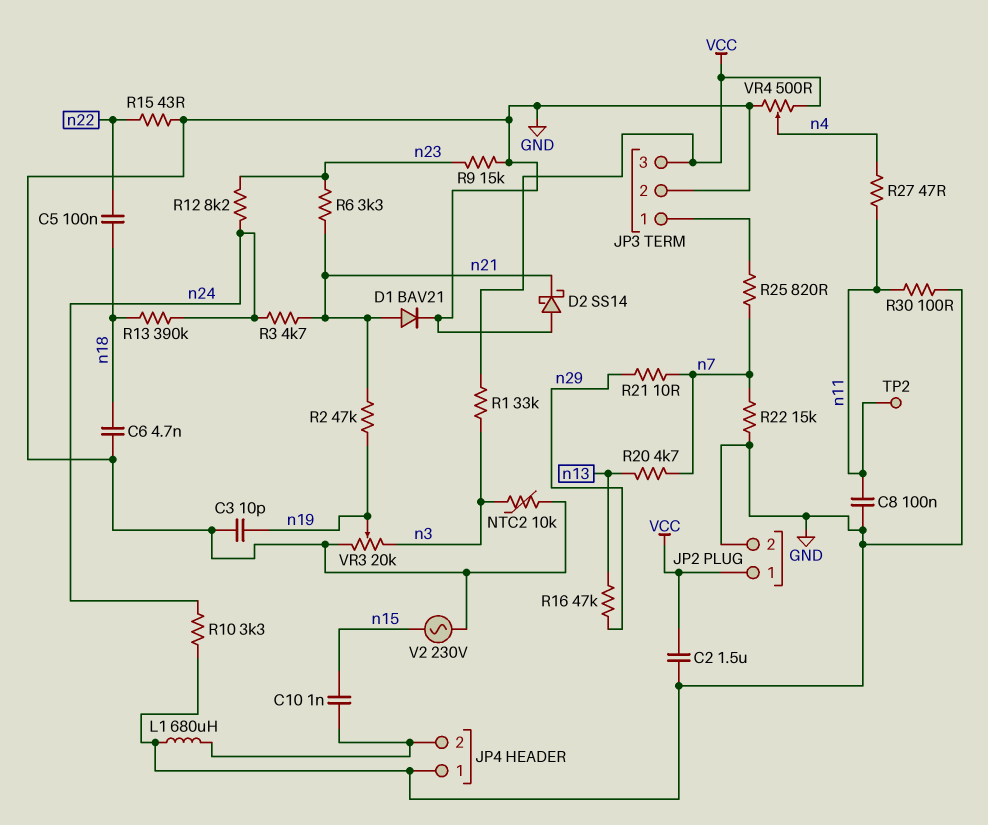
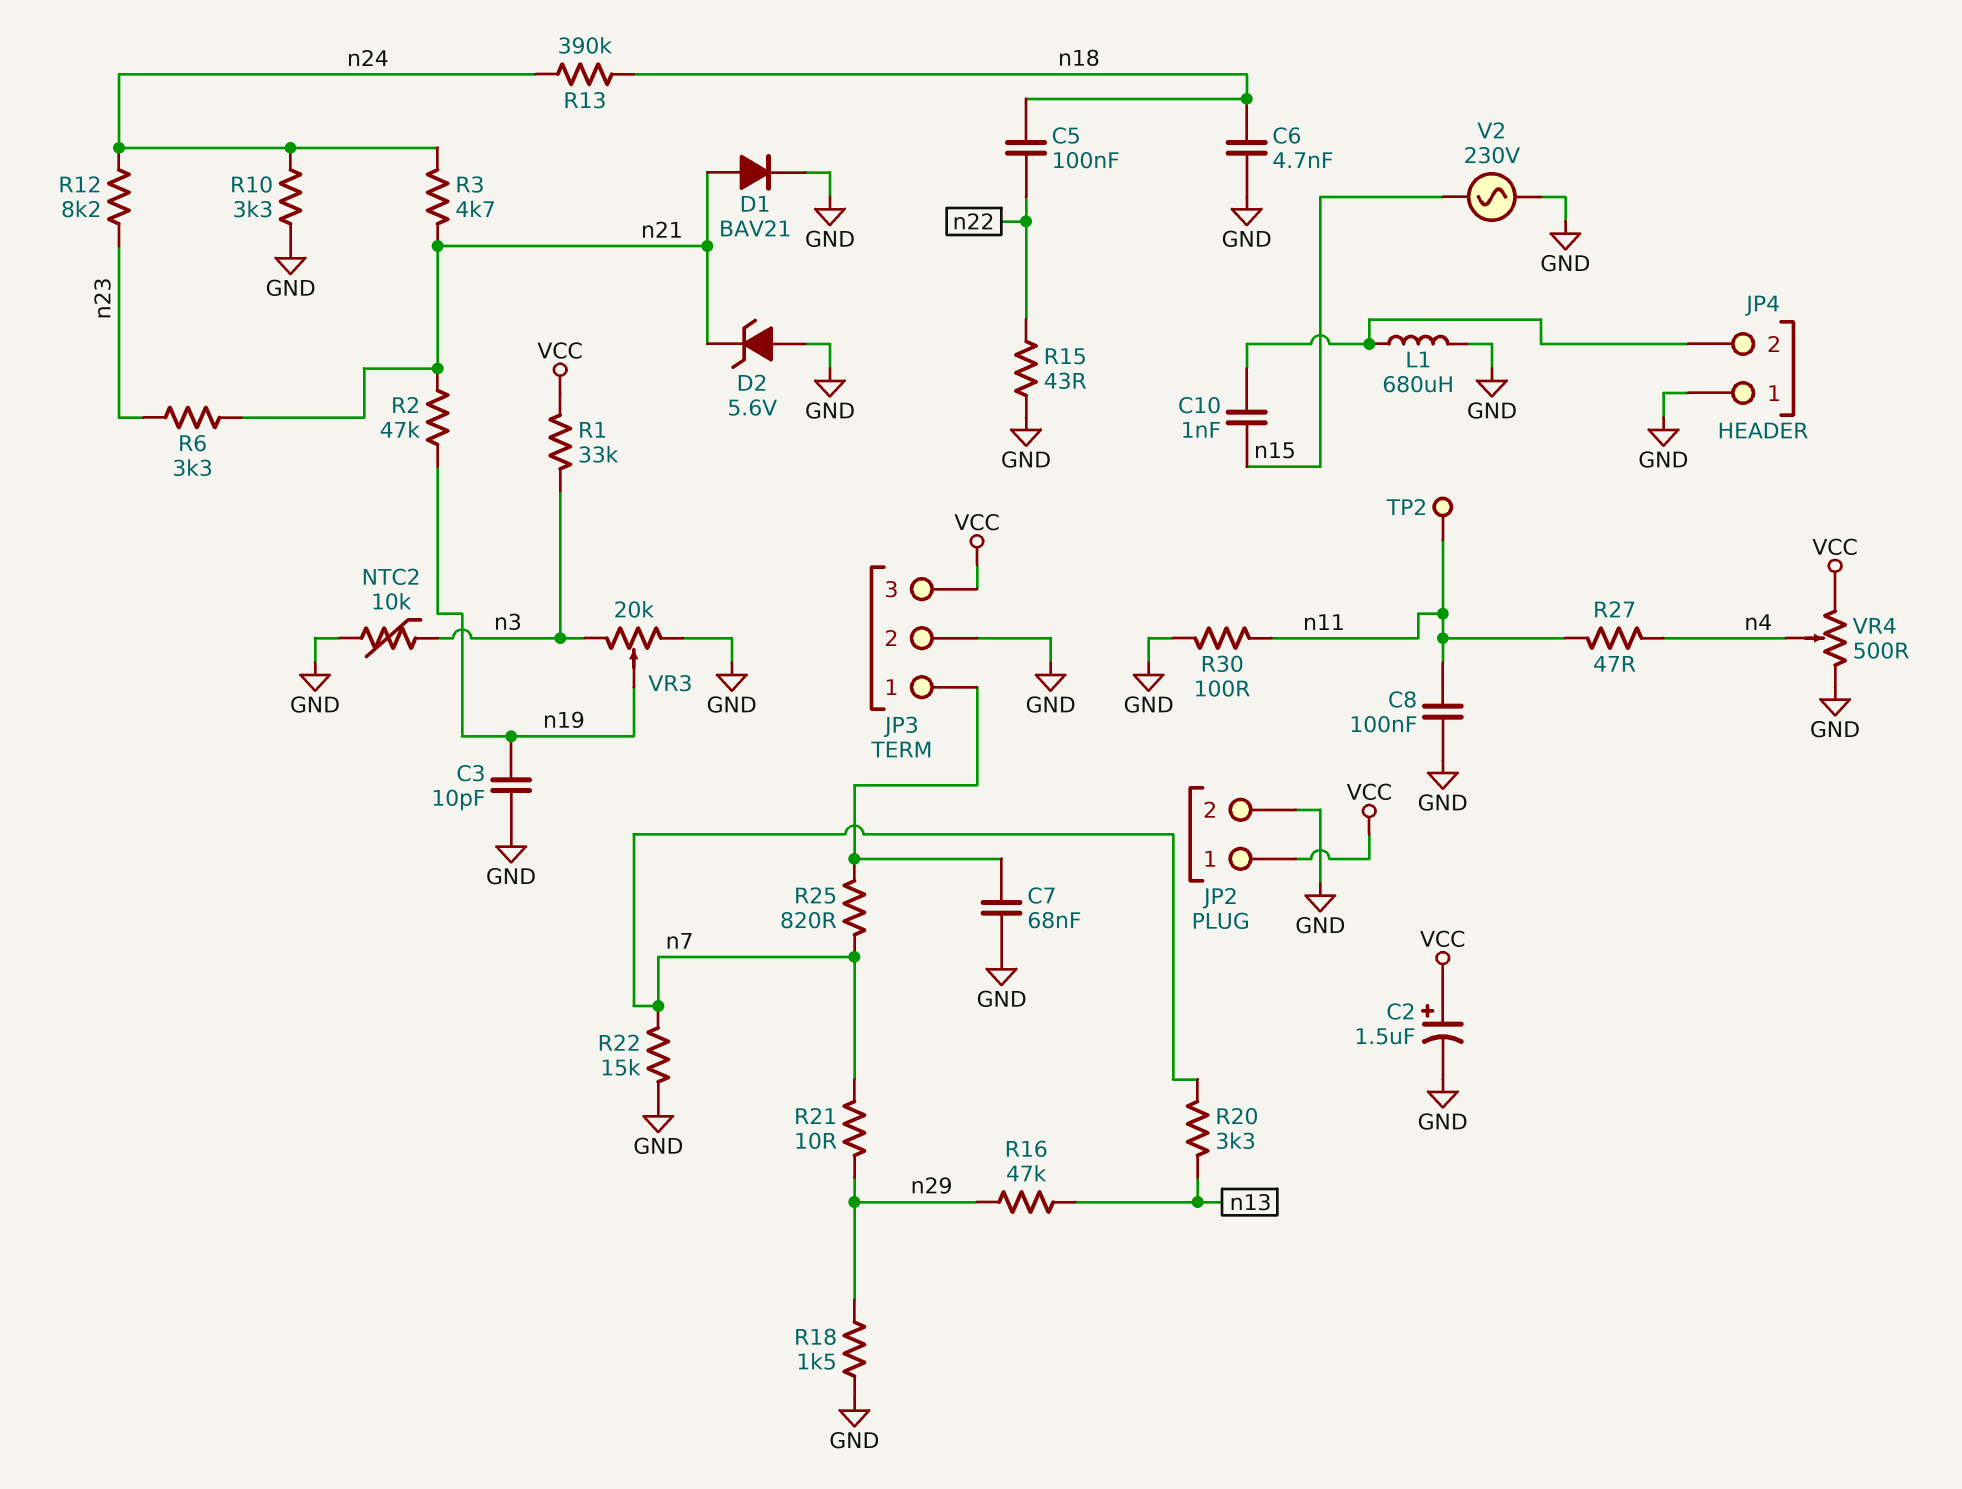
C2: 1.5uF (GND, VCC) -> 1.5uF (plus VCC, minus GND)
C7: none -> 68nF (GND, JP3/1)
D2: schottky SS14 (A GND, K n21) -> zener 5.6V (A GND, K n21)
R9: 15k (GND, n23) -> none
R18: none -> 1.5k (GND, n29)
R20: 4.7k (n7, n13) -> 3.3k (n7, n13)

